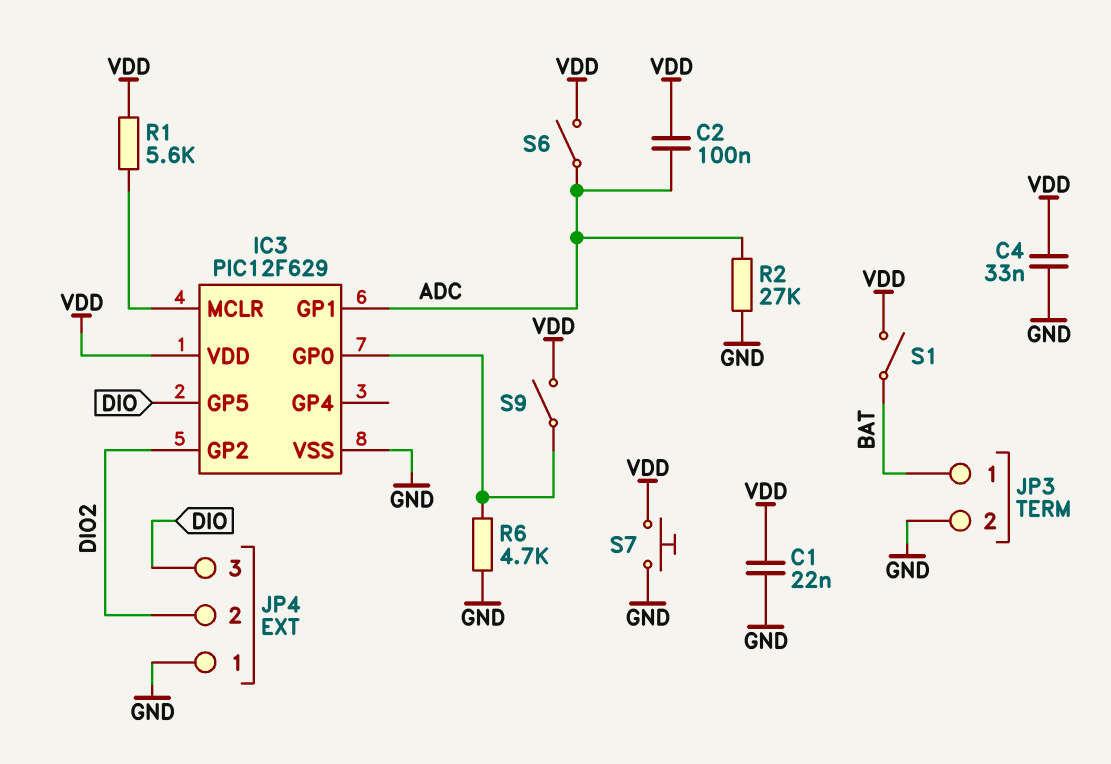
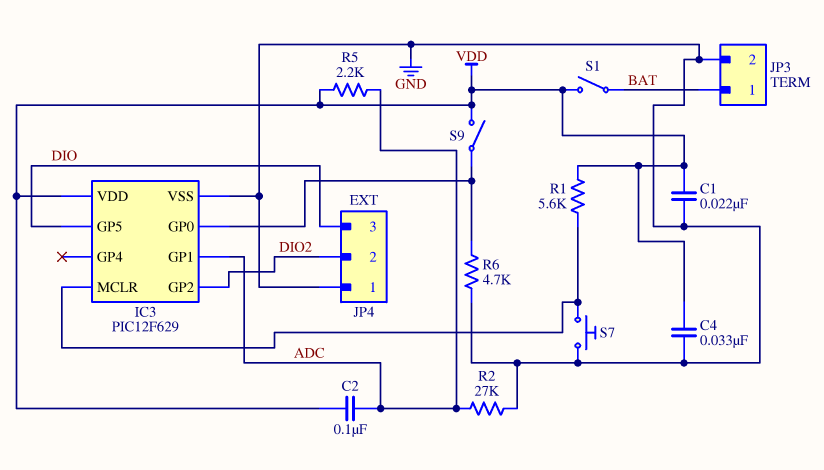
R5: none -> 2.2k (ADC, VDD)
S6: switch (ADC, VDD) -> none
S7: button (GND, VDD) -> button (GND, IC3/MCLR)

